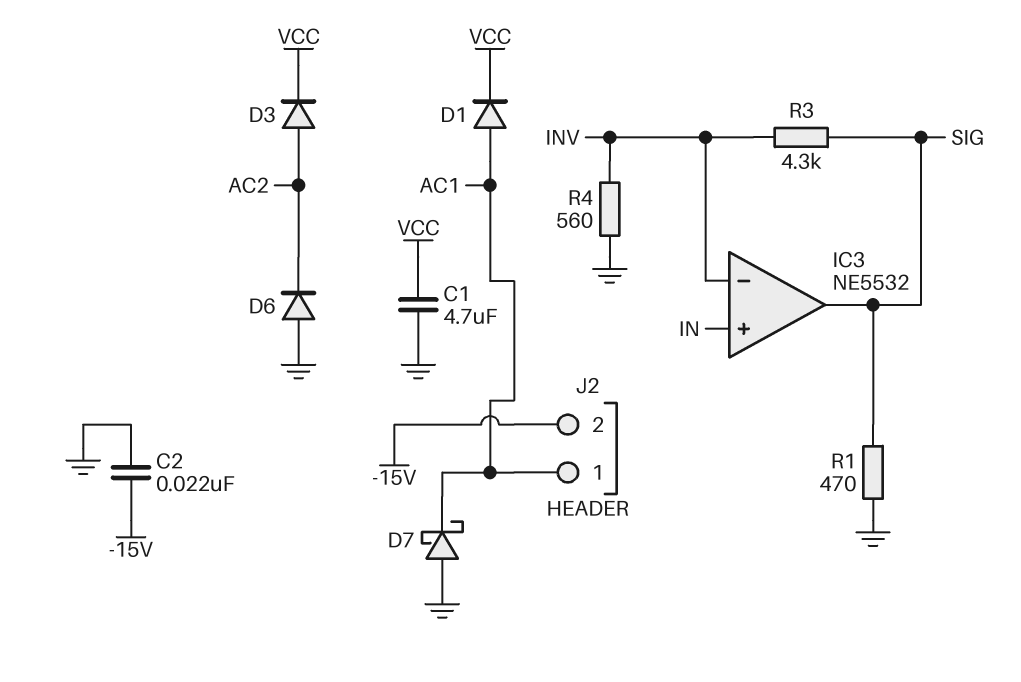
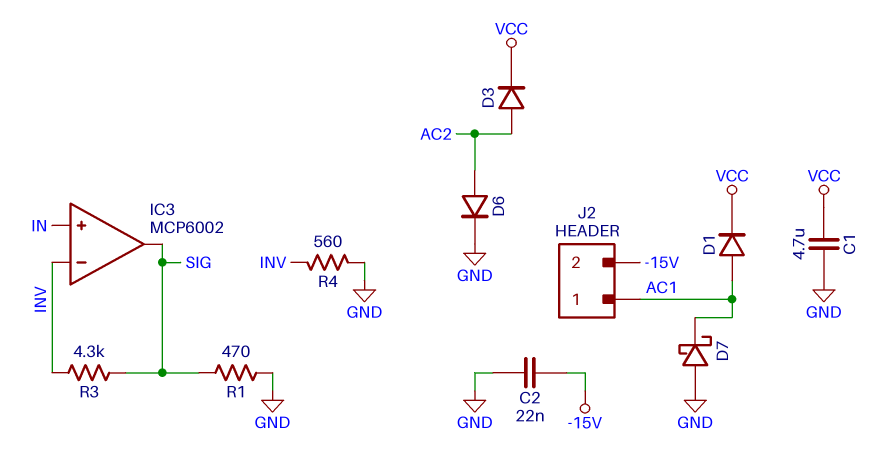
D6: diode (A GND, K AC2) -> diode (A AC2, K GND)
IC3: NE5532 -> MCP6002

